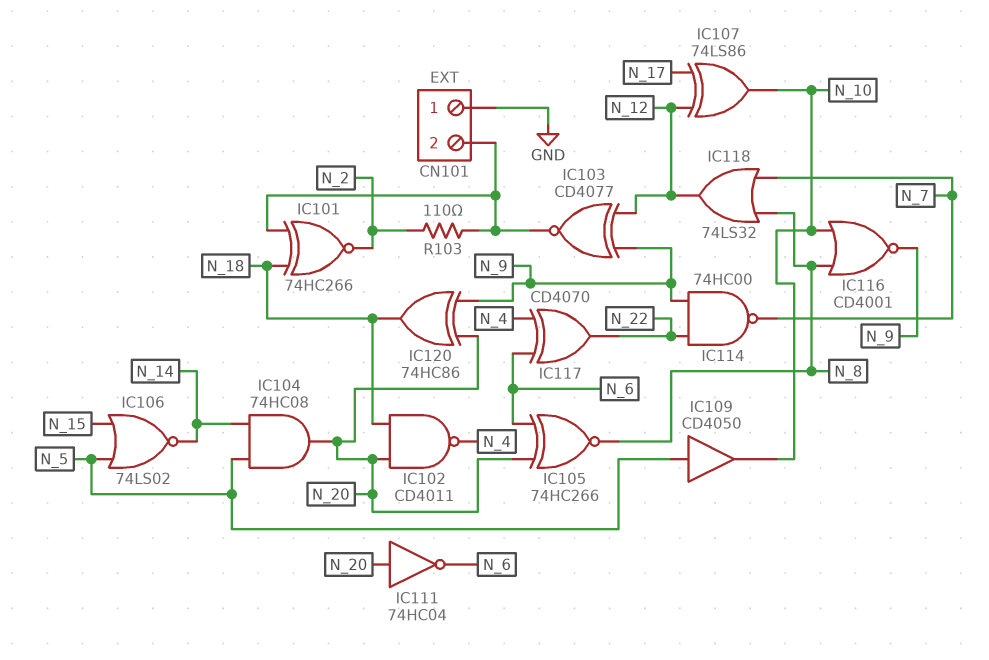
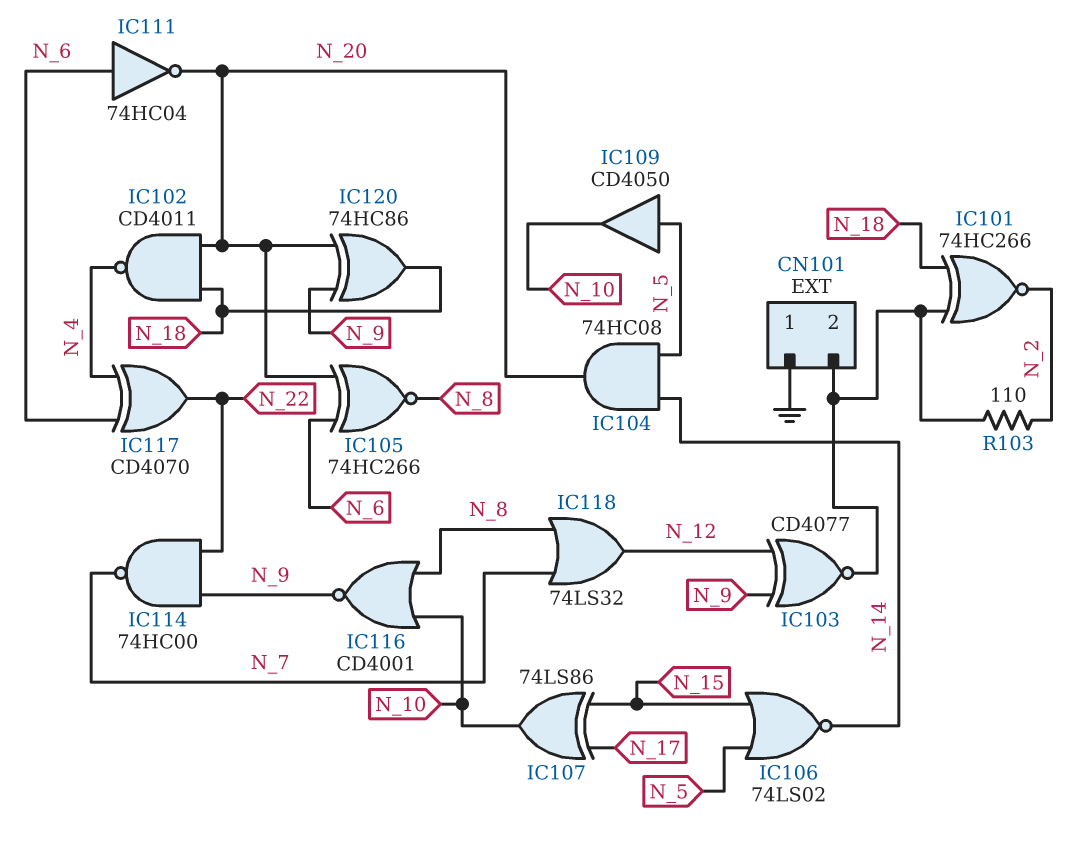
IC107: XOR 74LS86 (in N_12, in N_17, out N_10) -> XOR 74LS86 (in N_15, in N_17, out N_10)
IC111: NOT 74HC04 (in N_20, out N_6) -> NOT 74HC04 (in N_6, out N_20)

